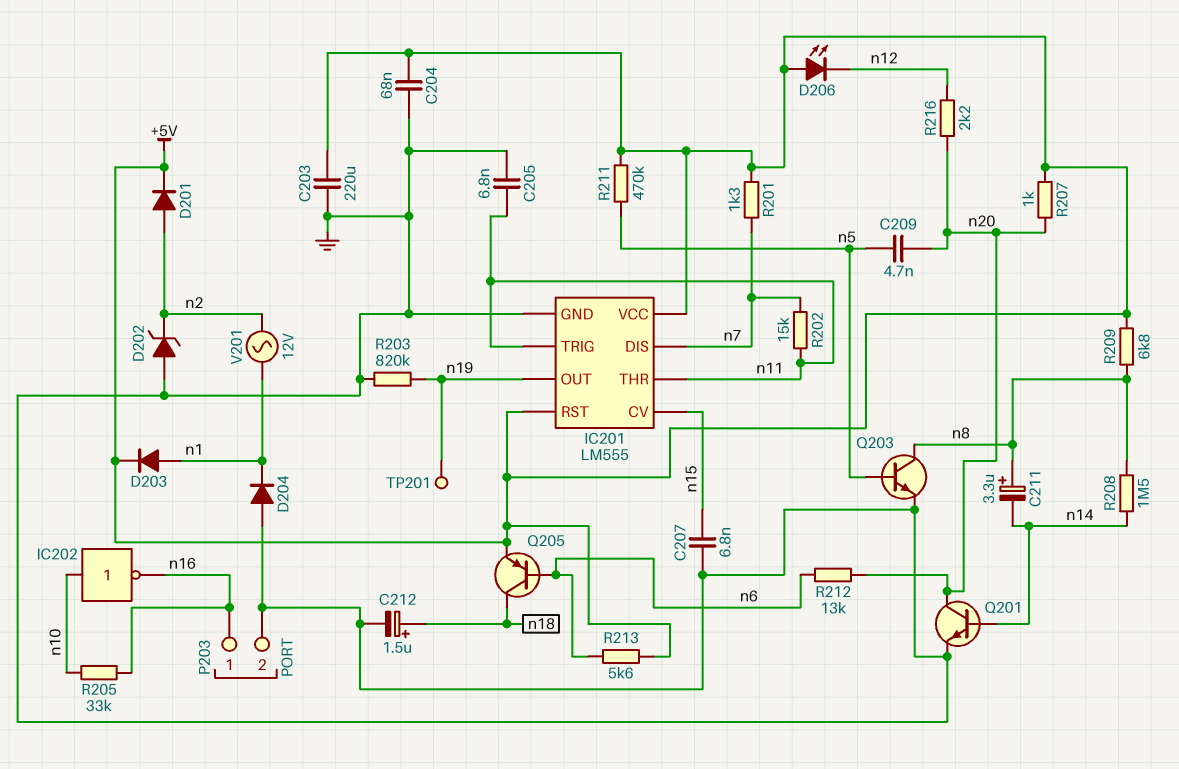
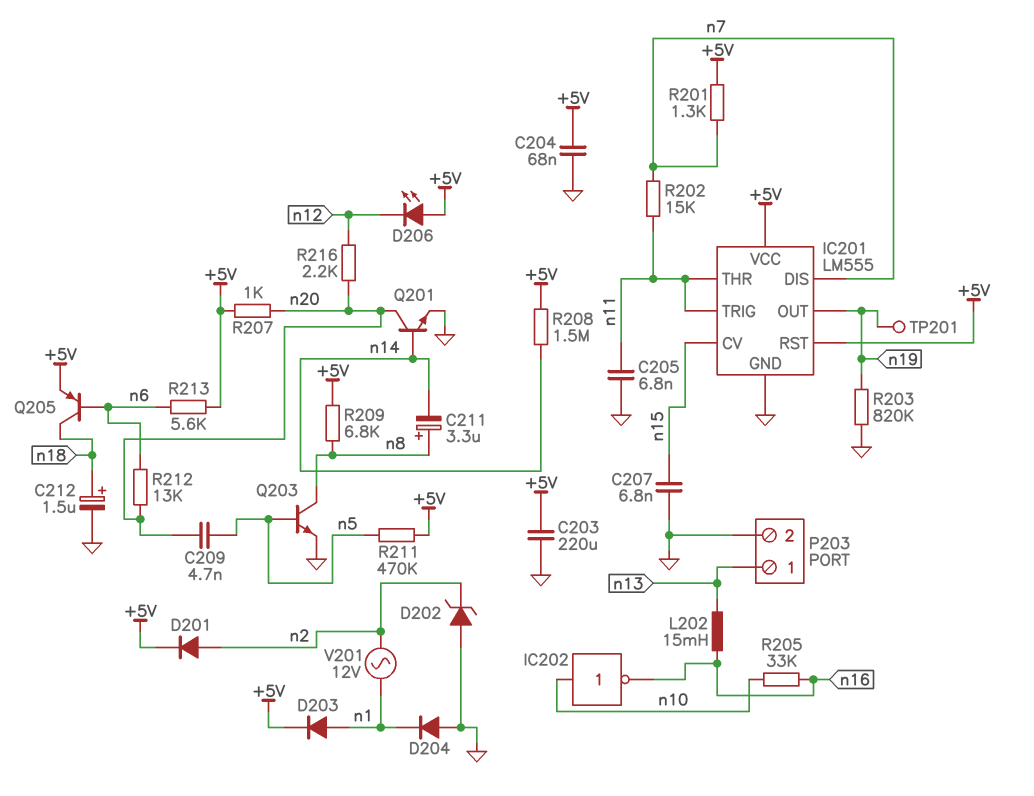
L202: none -> 15mH (n13, n16)
P203 pin 1: n16 -> n13
R208: 1.5M (n8, n14) -> 1.5M (+5V, n14)

